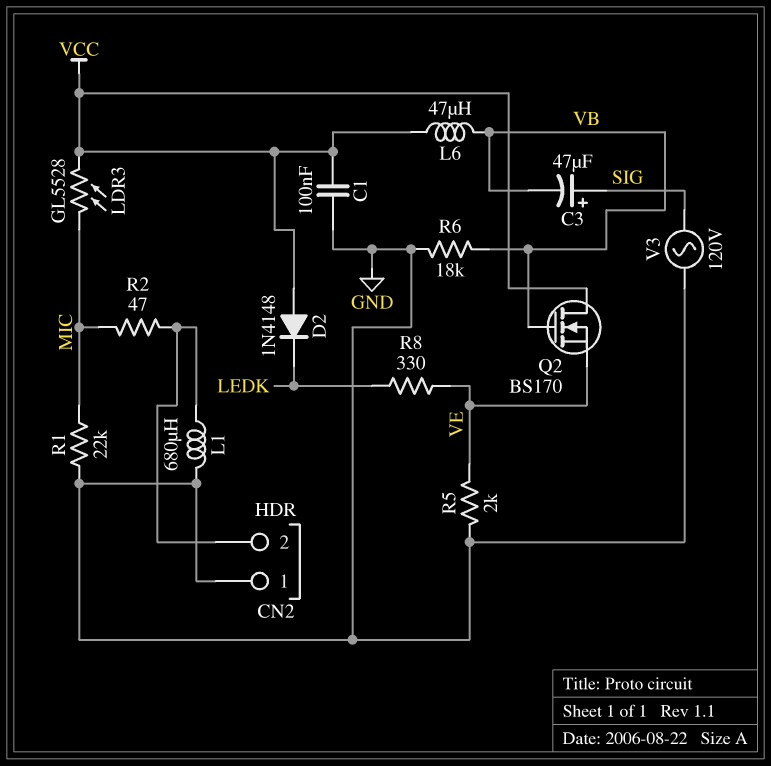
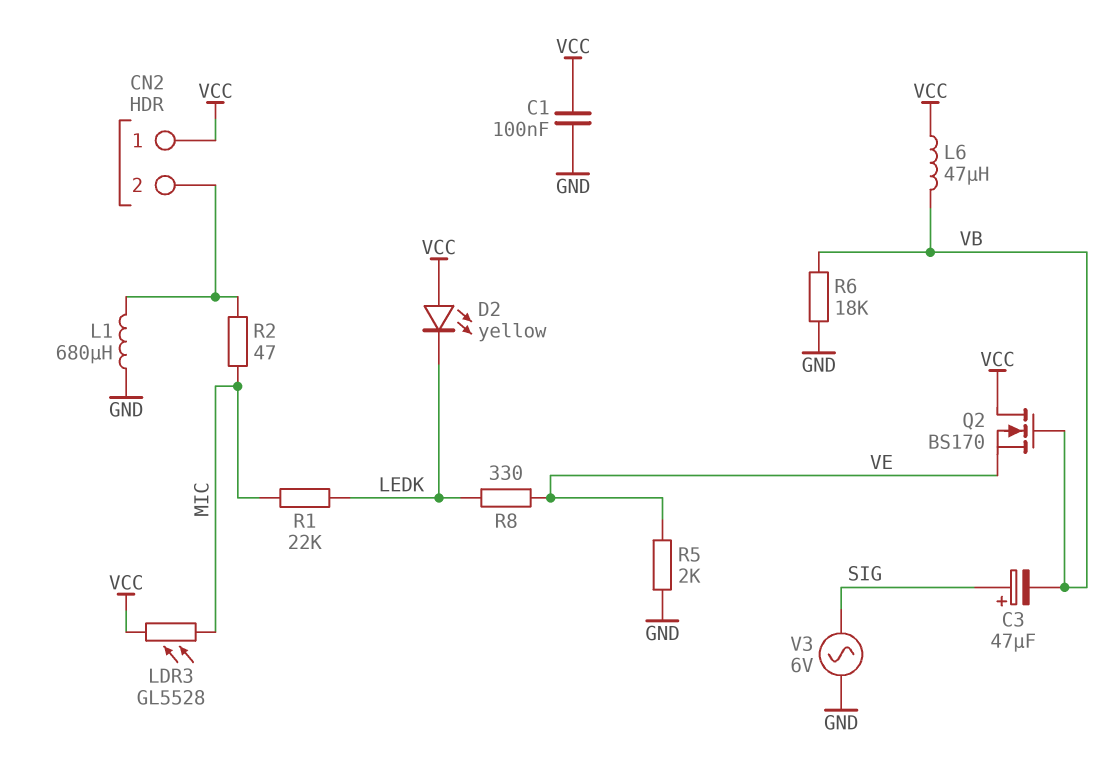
CN2 pin 1: GND -> VCC
D2: diode 1N4148 (A VCC, K LEDK) -> LED yellow (A VCC, K LEDK)
R1: 22k (GND, MIC) -> 22k (LEDK, MIC)
V3: AC 120V (GND, SIG) -> AC 6V (GND, SIG)

